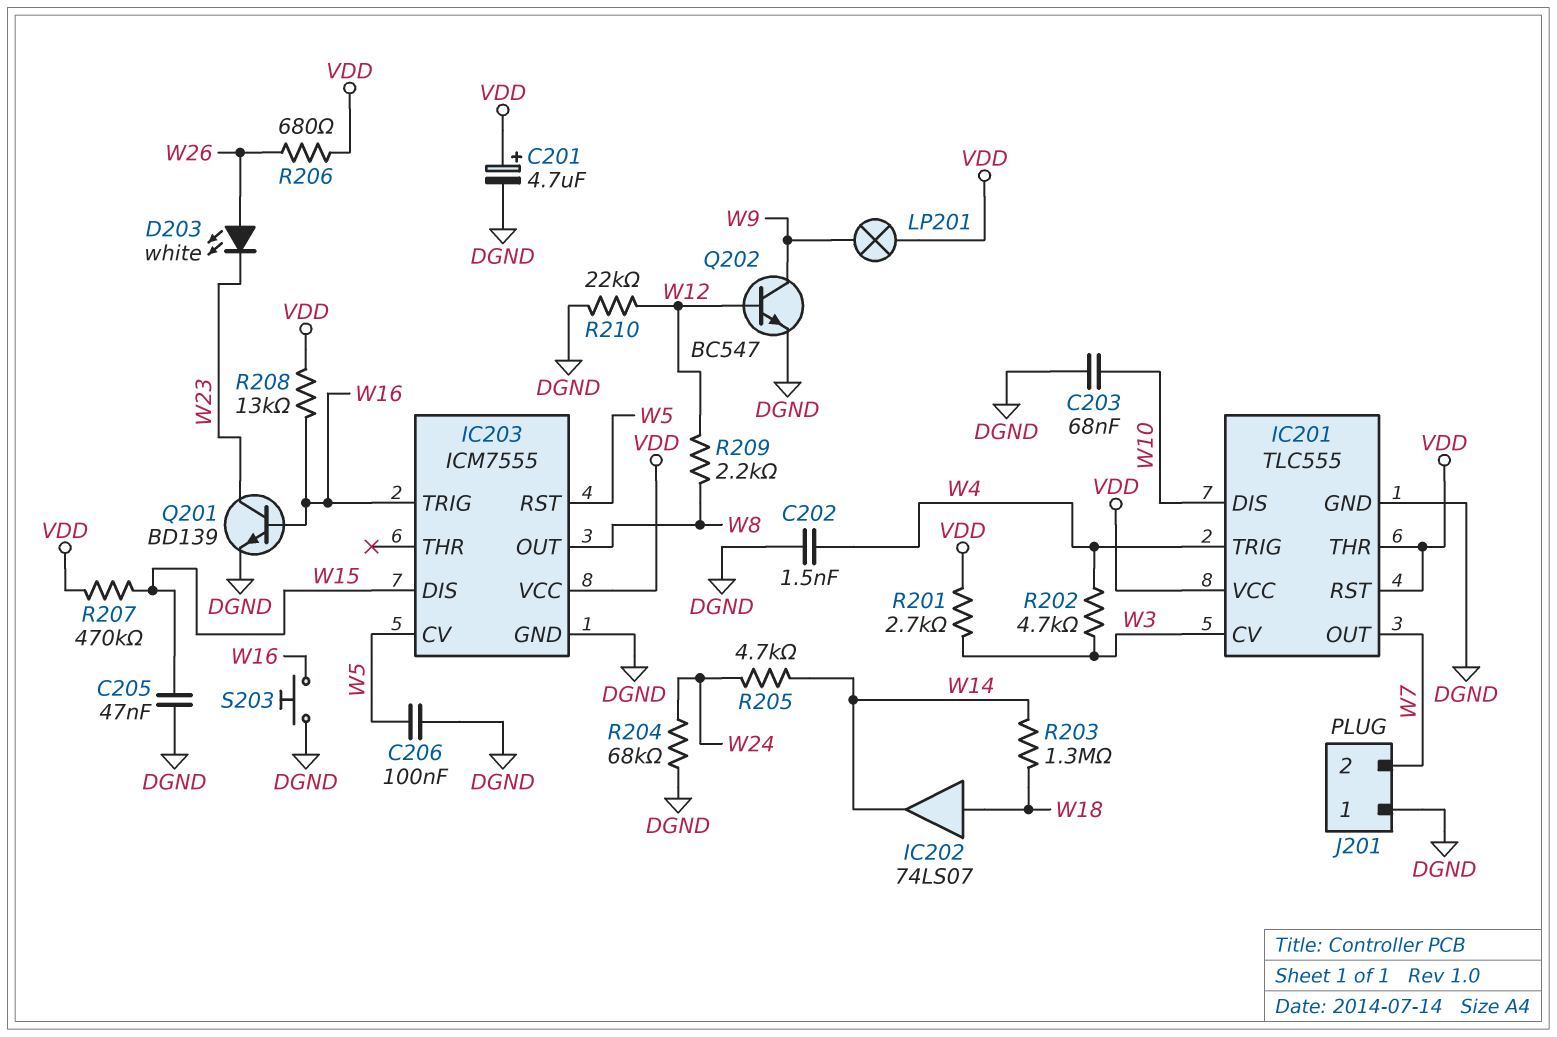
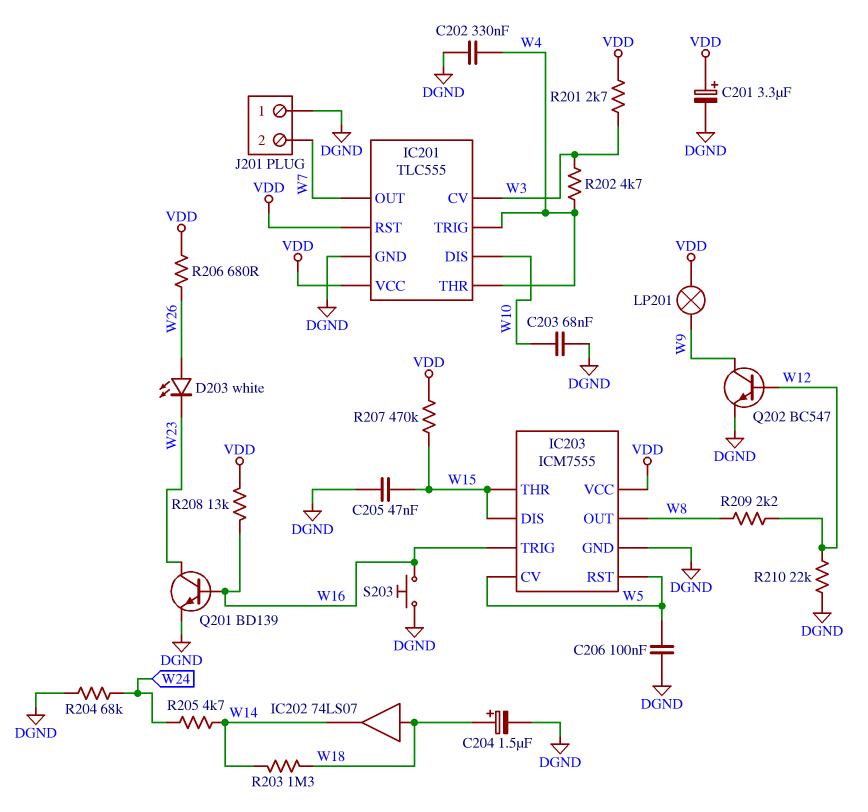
C201: 4.7uF (plus VDD, minus DGND) -> 3.3uF (plus VDD, minus DGND)
C202: 1.5nF (DGND, W4) -> 330nF (DGND, W4)
C204: none -> 1.5uF (plus W18, minus DGND)
IC201 pin THR: VDD -> W4
IC203 pin THR: none -> W15

